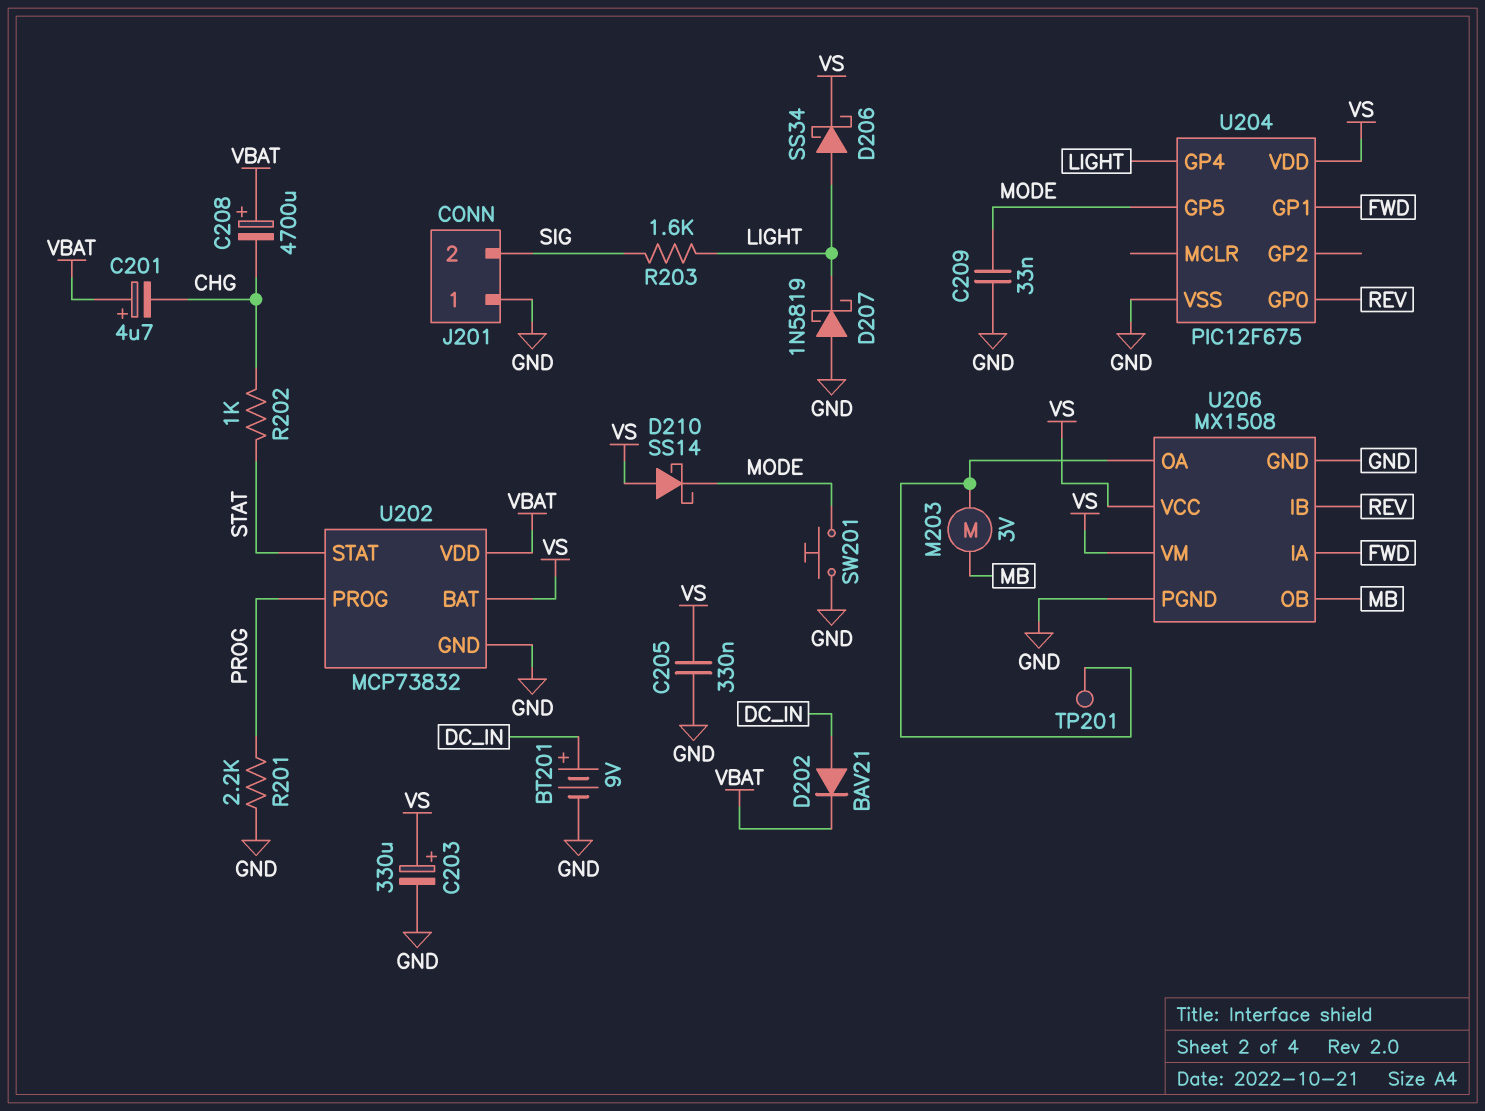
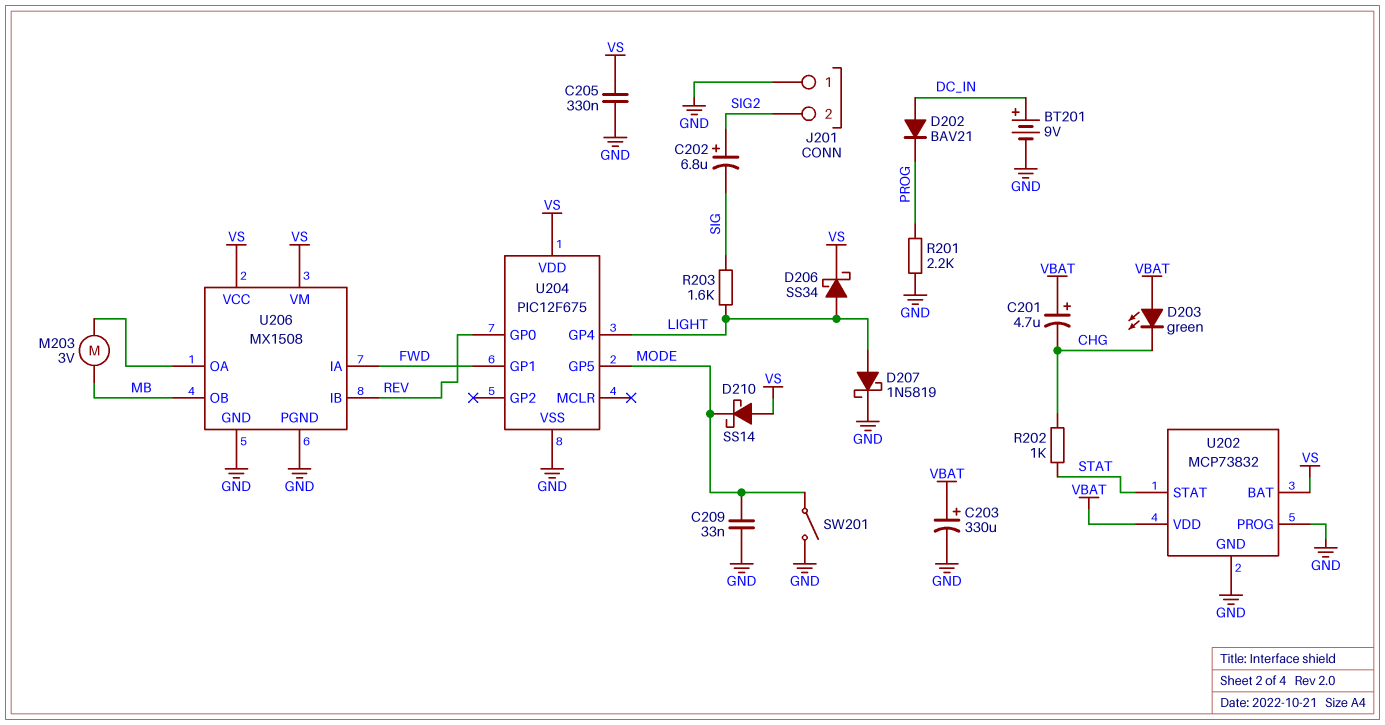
C202: none -> 6.8uF (plus SIG2, minus SIG)
C203: 330uF (plus VS, minus GND) -> 330uF (plus VBAT, minus GND)
C208: 4700uF (plus VBAT, minus CHG) -> none
D202: diode BAV21 (A DC_IN, K VBAT) -> diode BAV21 (A DC_IN, K PROG)
D203: none -> LED green (A VBAT, K CHG)
D207: schottky 1N5819 (A GND, K LIGHT) -> schottky 1N5819 (A LIGHT, K GND)
J201 pin 2: SIG -> SIG2
SW201: button (GND, MODE) -> switch (GND, MODE)
TP201: test point (U206/OA) -> none
U202 pin PROG: PROG -> GND

